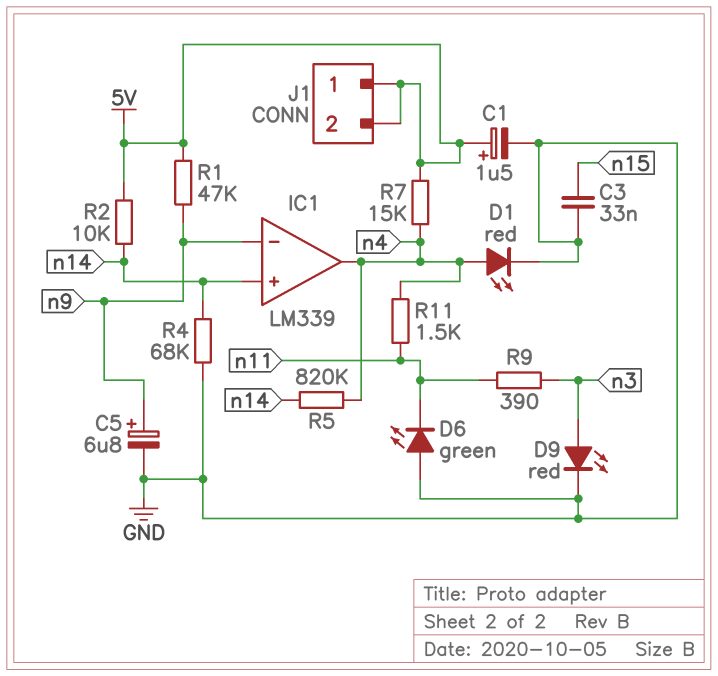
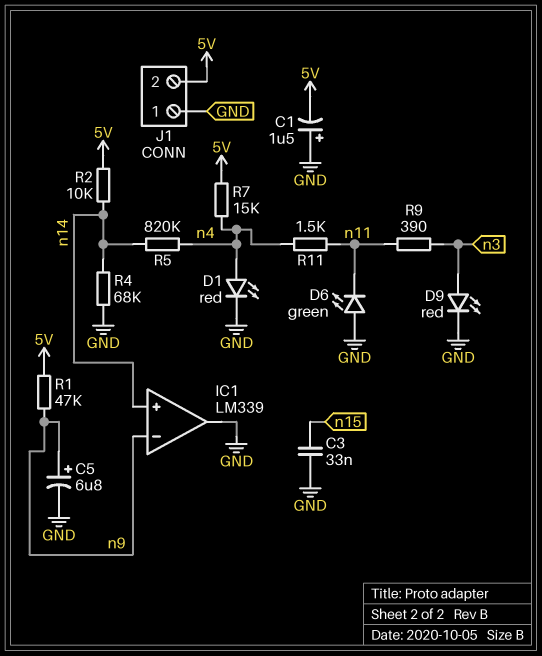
C1: 1.5uF (plus 5V, minus GND) -> 1.5uF (plus GND, minus 5V)
IC1 pin out: n4 -> GND
J1 pin 1: 5V -> GND

